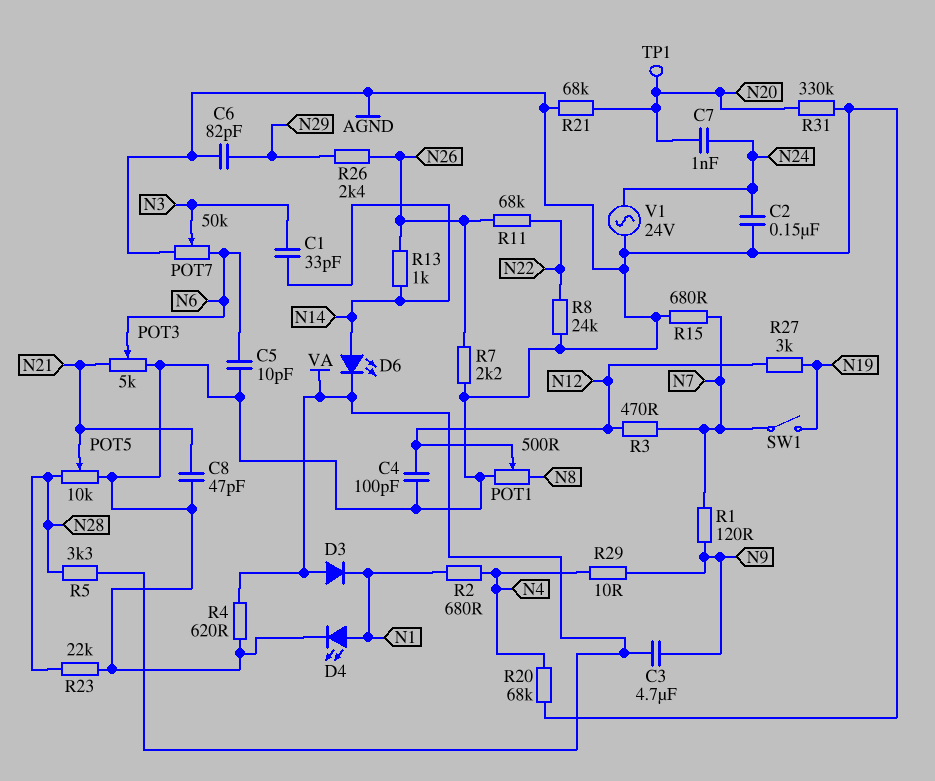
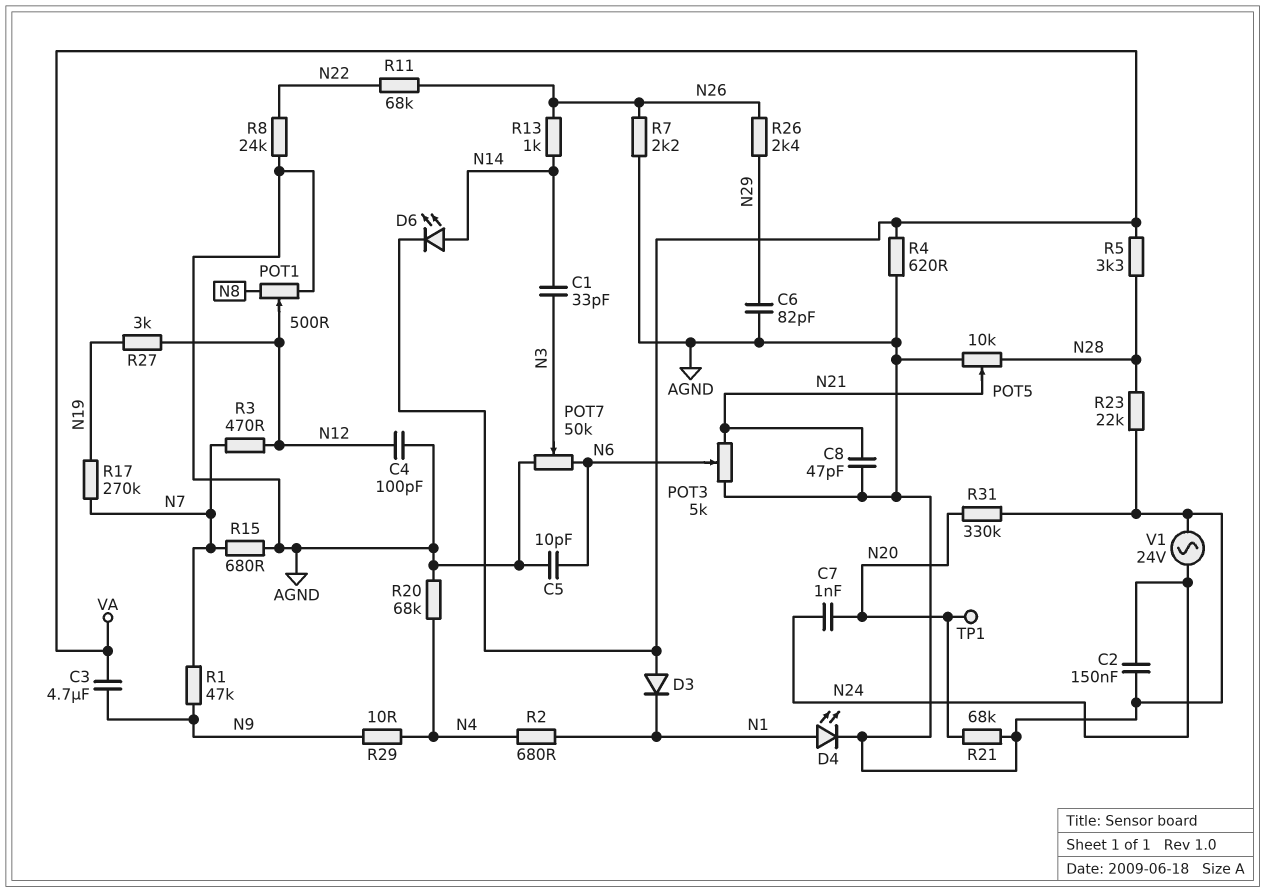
R1: 120 (N7, N9) -> 47k (N7, N9)
R17: none -> 270k (N7, N19)
SW1: switch (N7, N19) -> none

